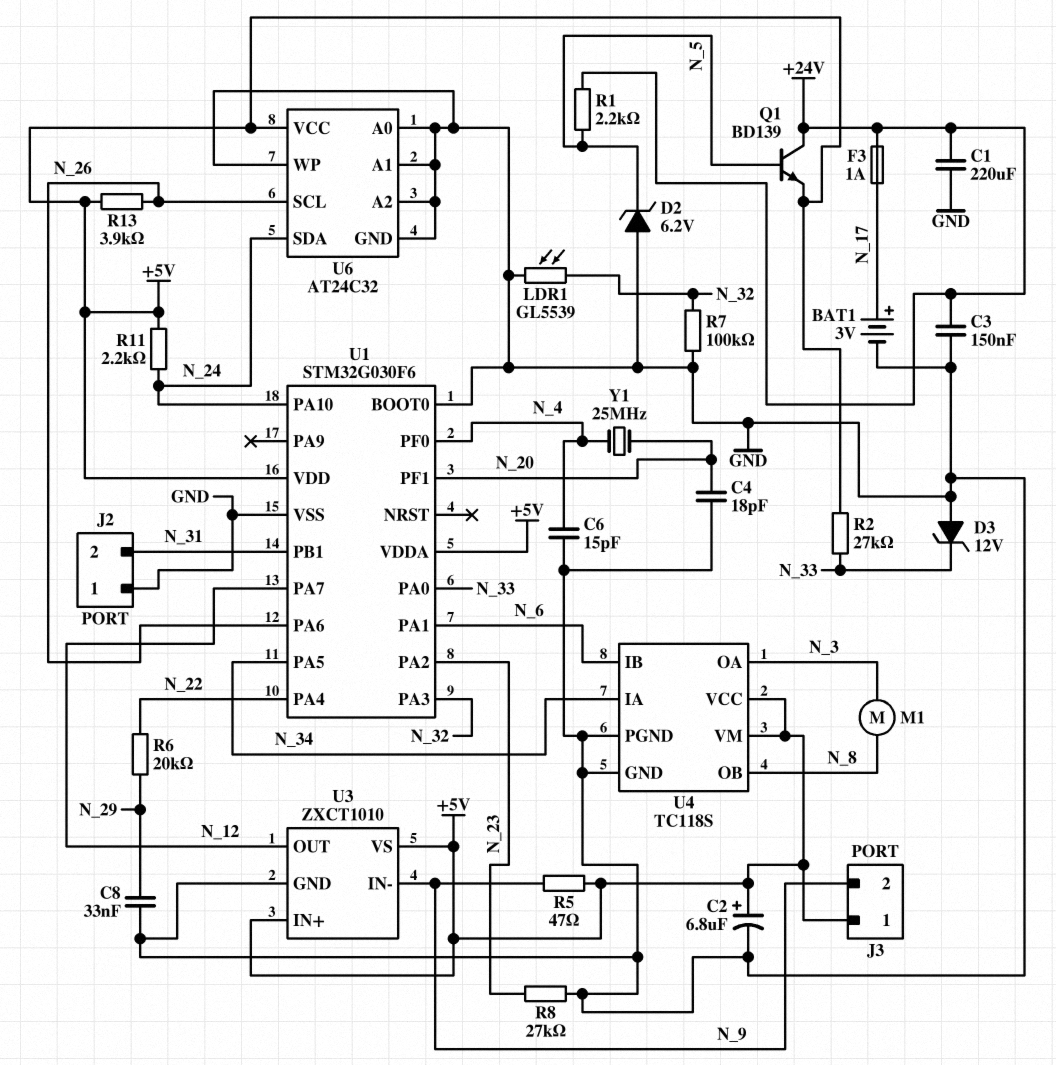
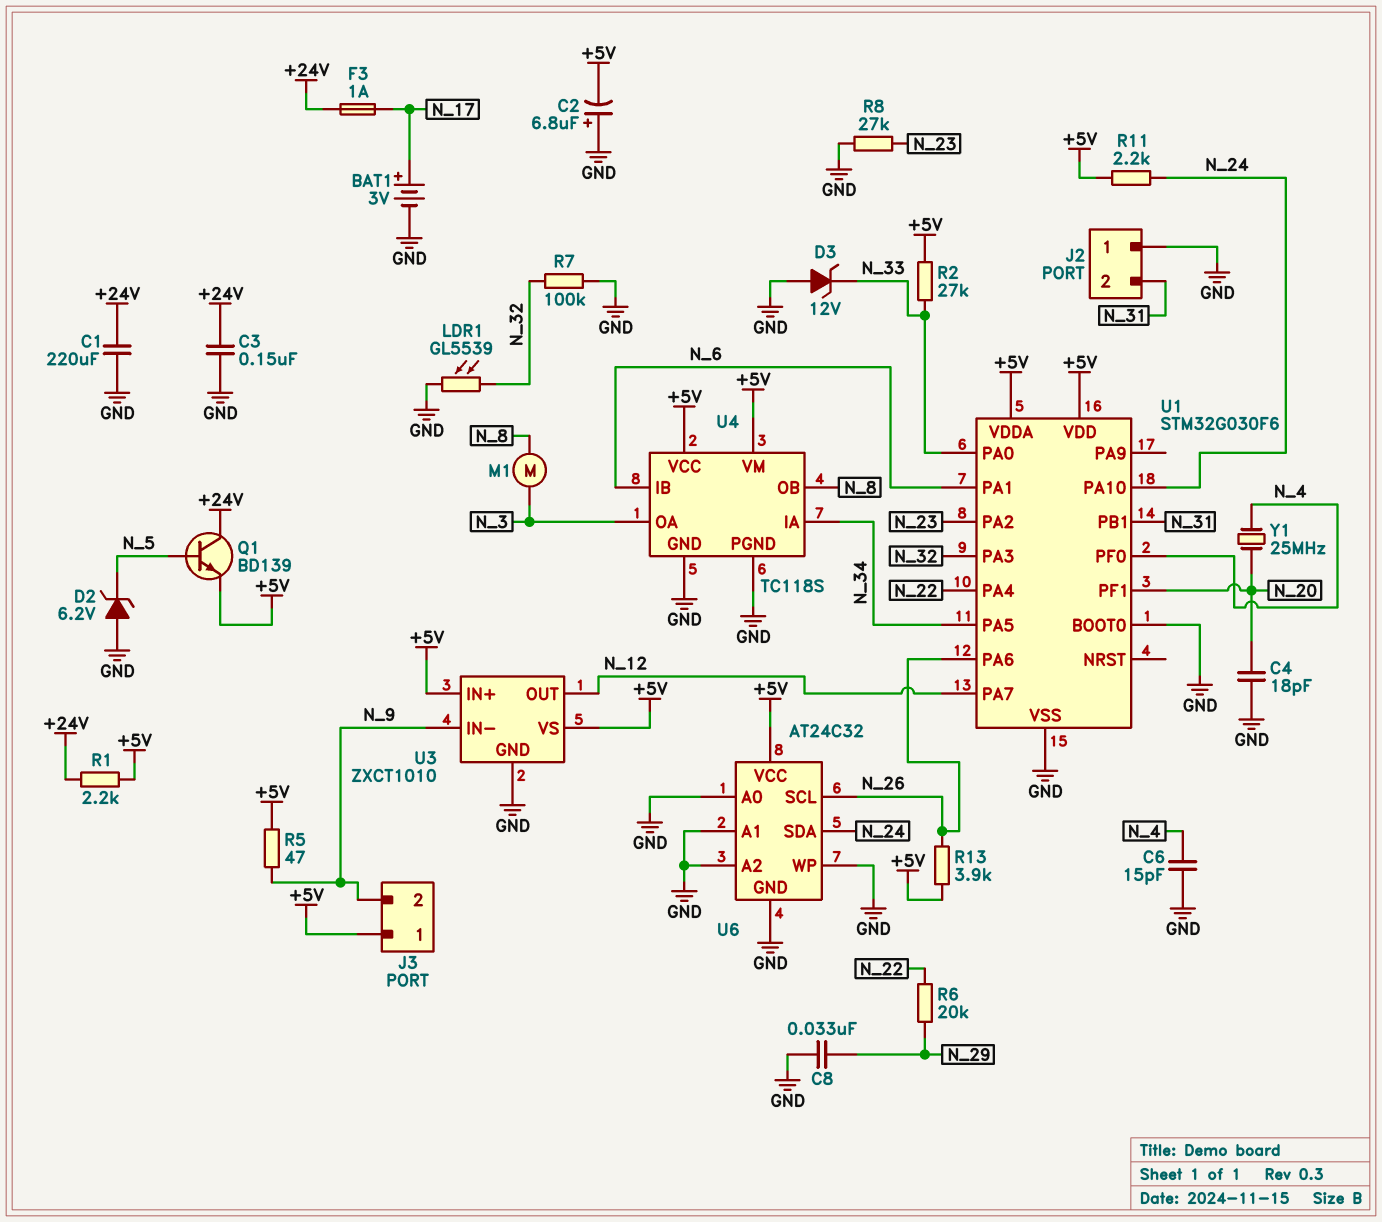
C2: 6.8uF (plus +5V, minus GND) -> 6.8uF (plus GND, minus +5V)
R1: 2.2k (+24V, N_5) -> 2.2k (+5V, +24V)

